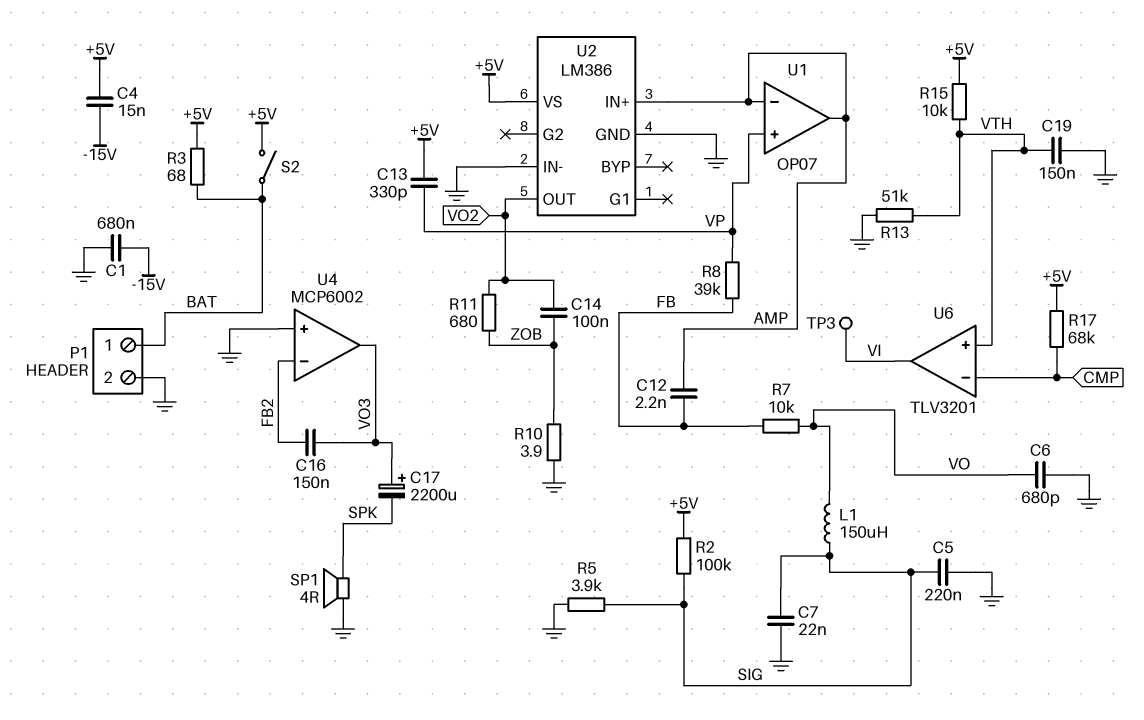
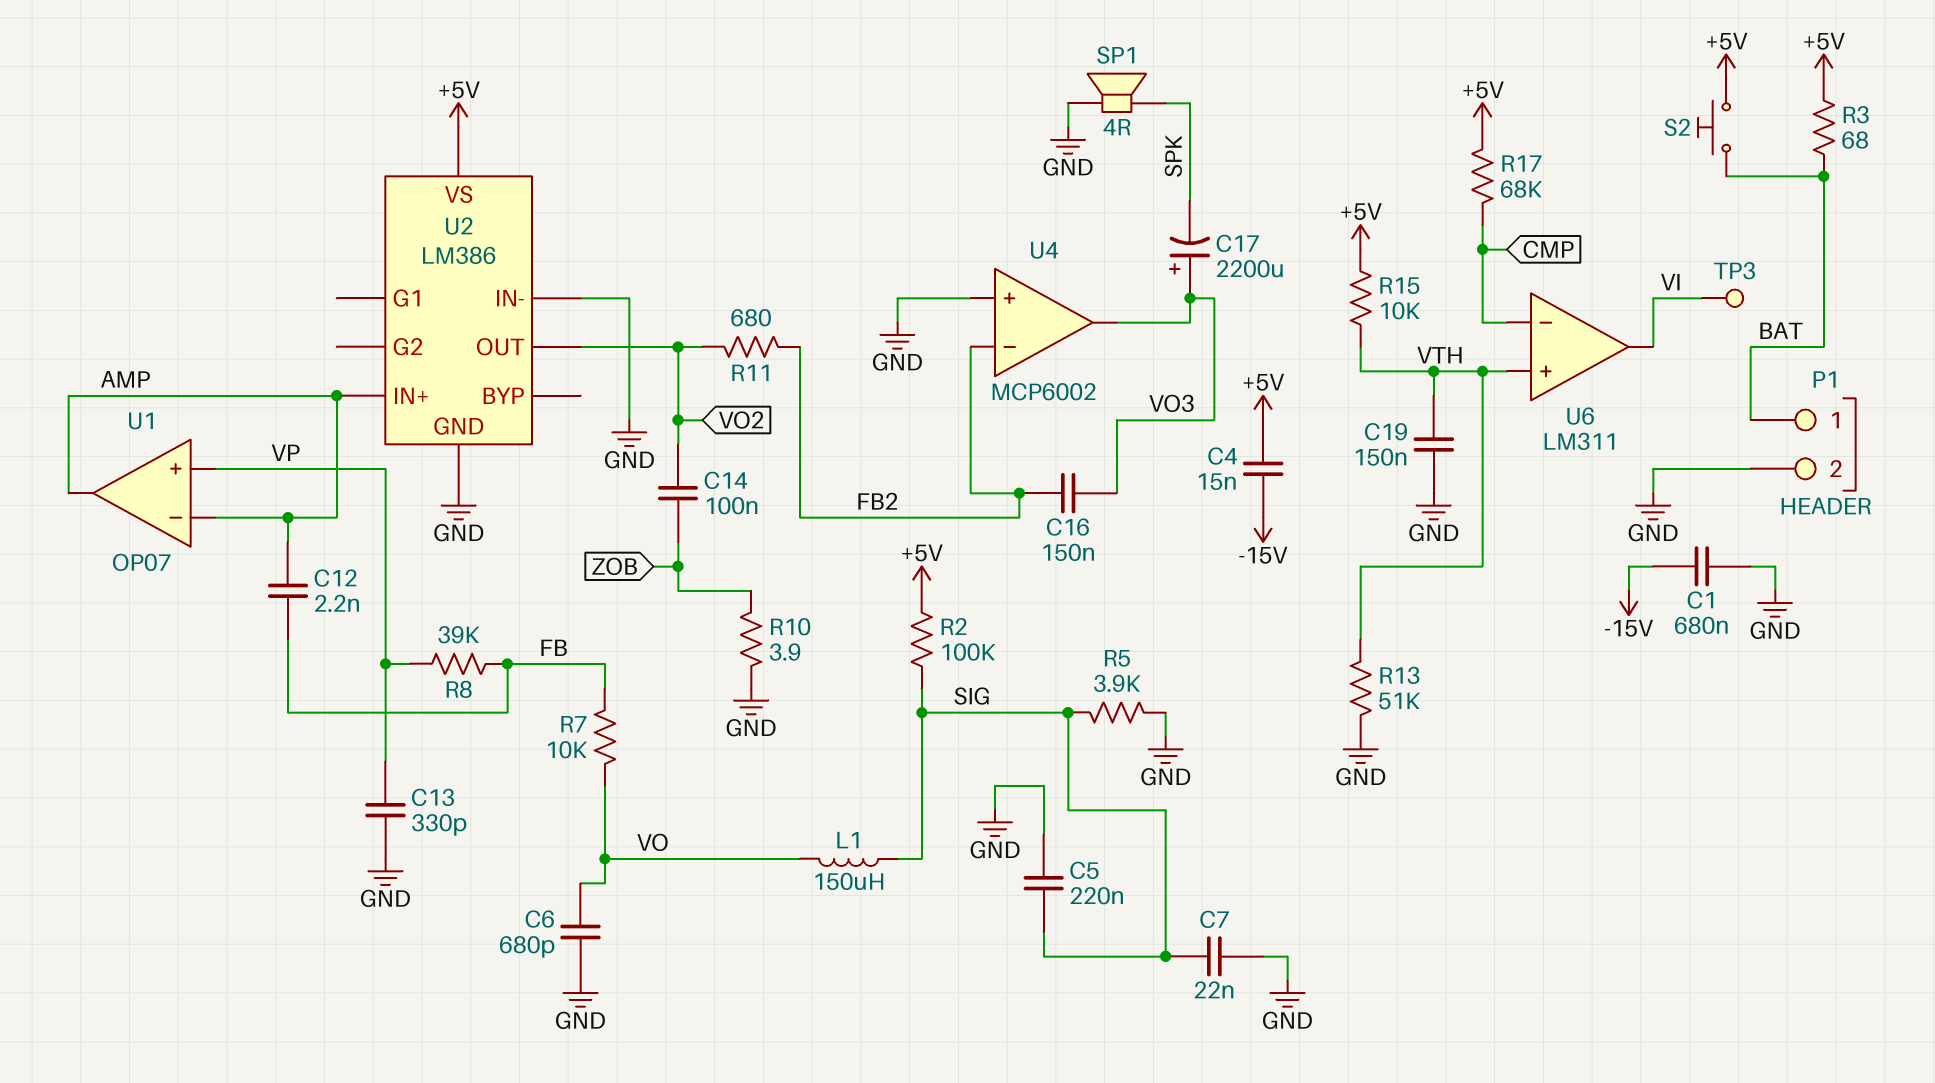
C13: 330pF (+5V, VP) -> 330pF (GND, VP)
R11: 680 (VO2, ZOB) -> 680 (FB2, VO2)
S2: switch (+5V, BAT) -> button (+5V, BAT)
U6: TLV3201 -> LM311

